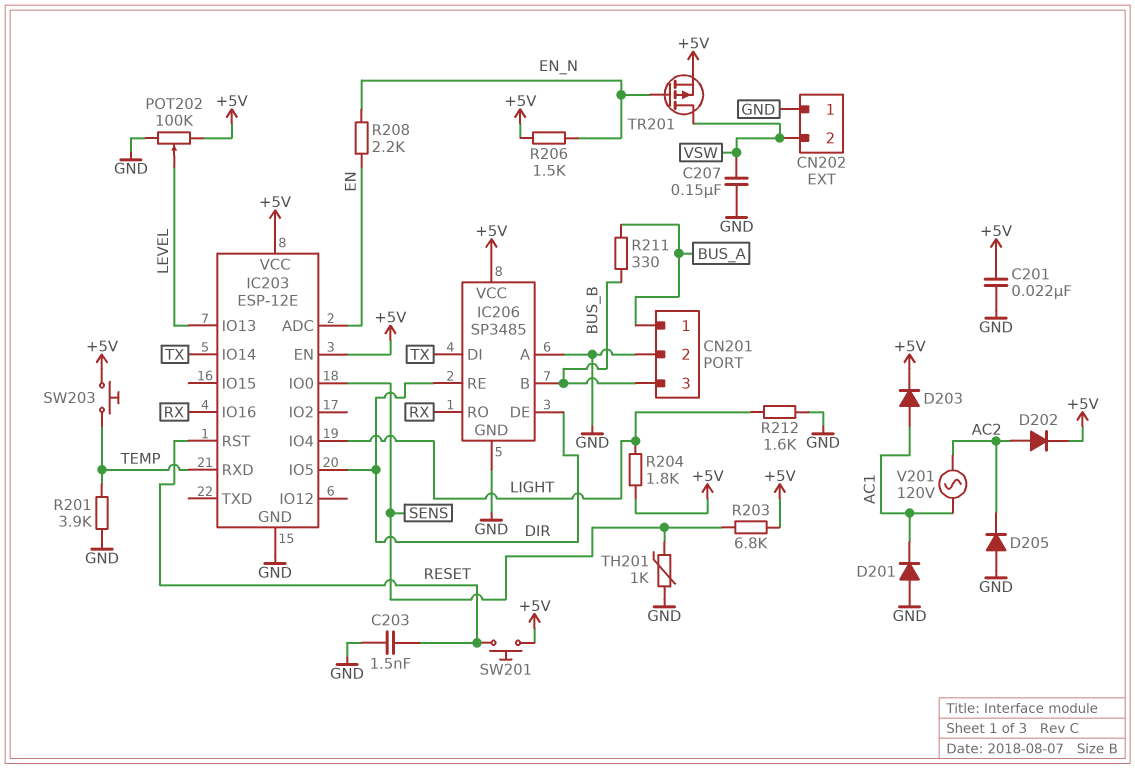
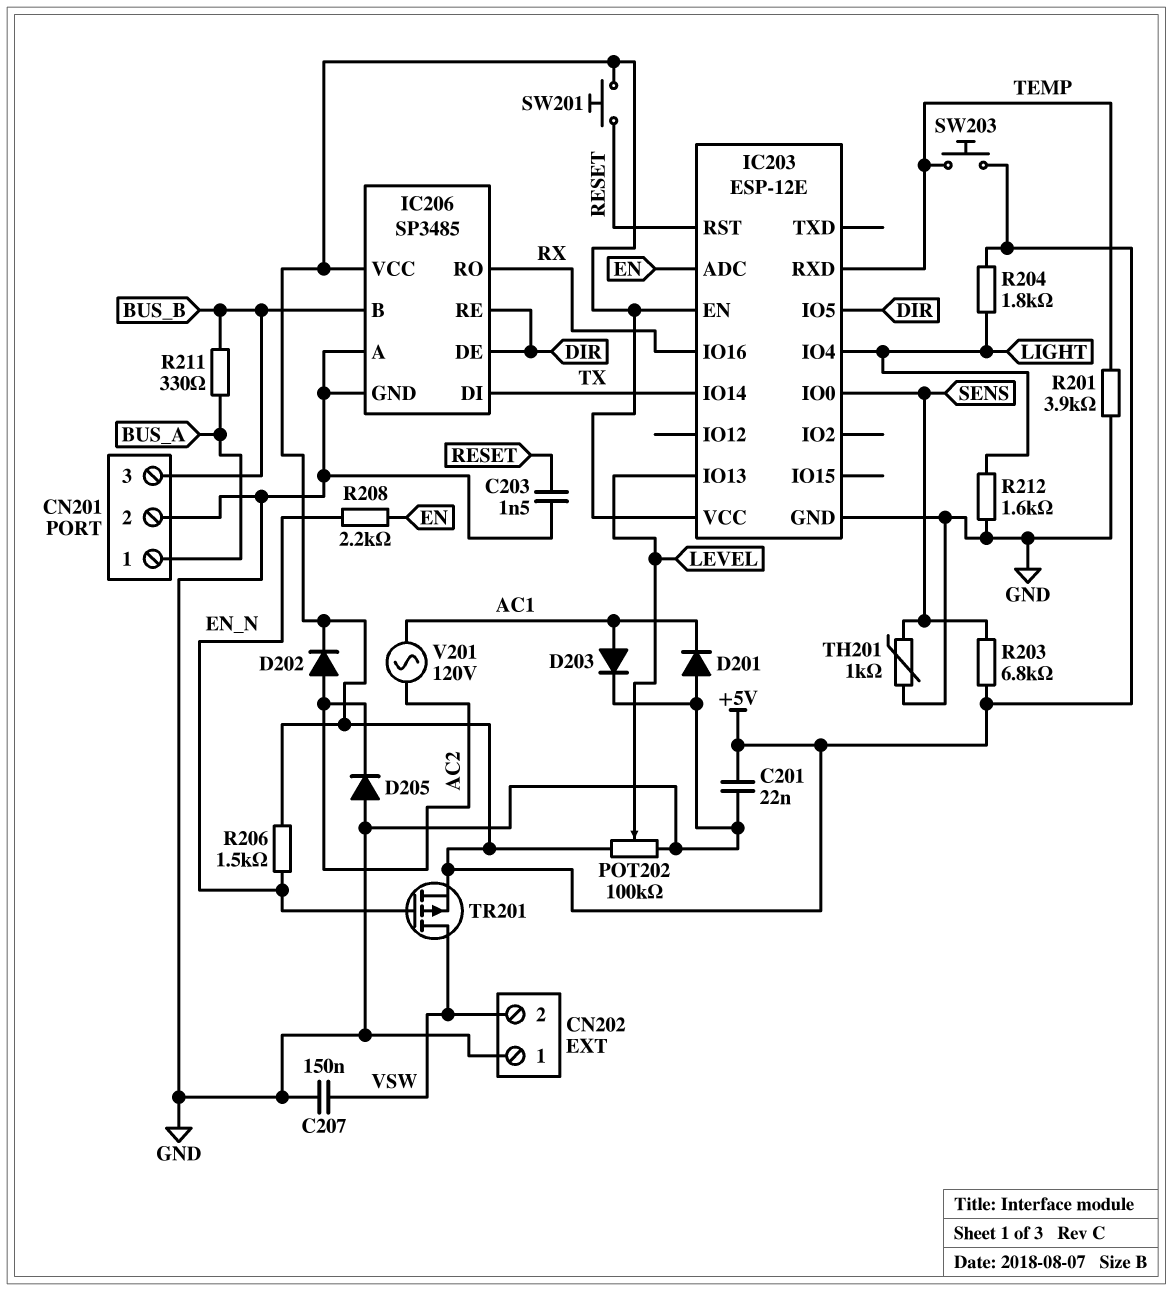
D203: diode (A AC1, K +5V) -> diode (A AC1, K GND)

